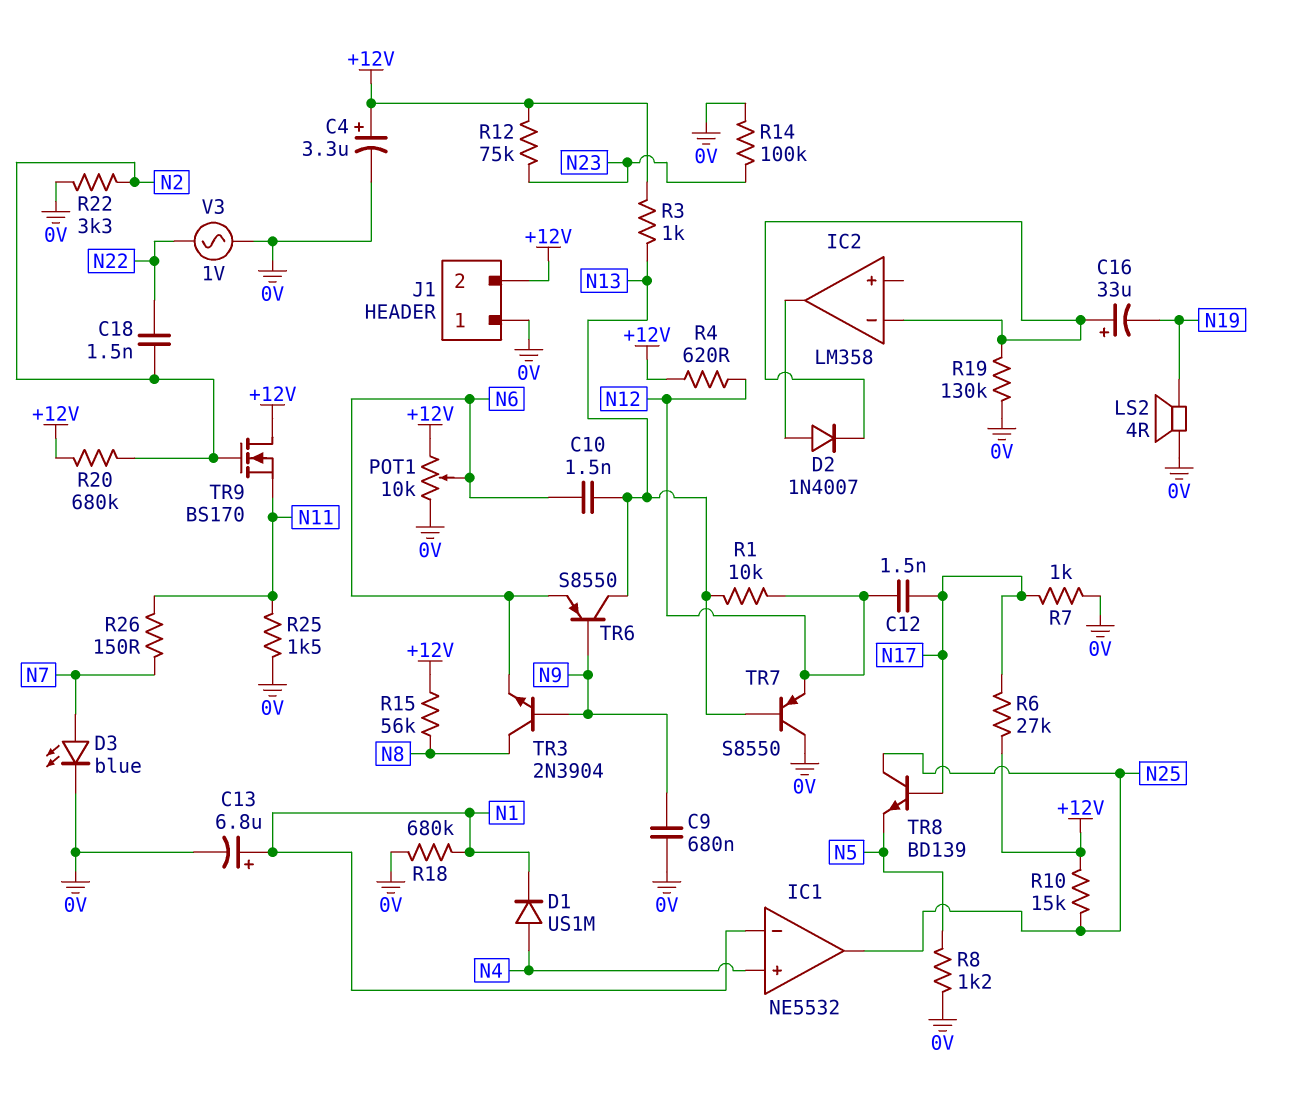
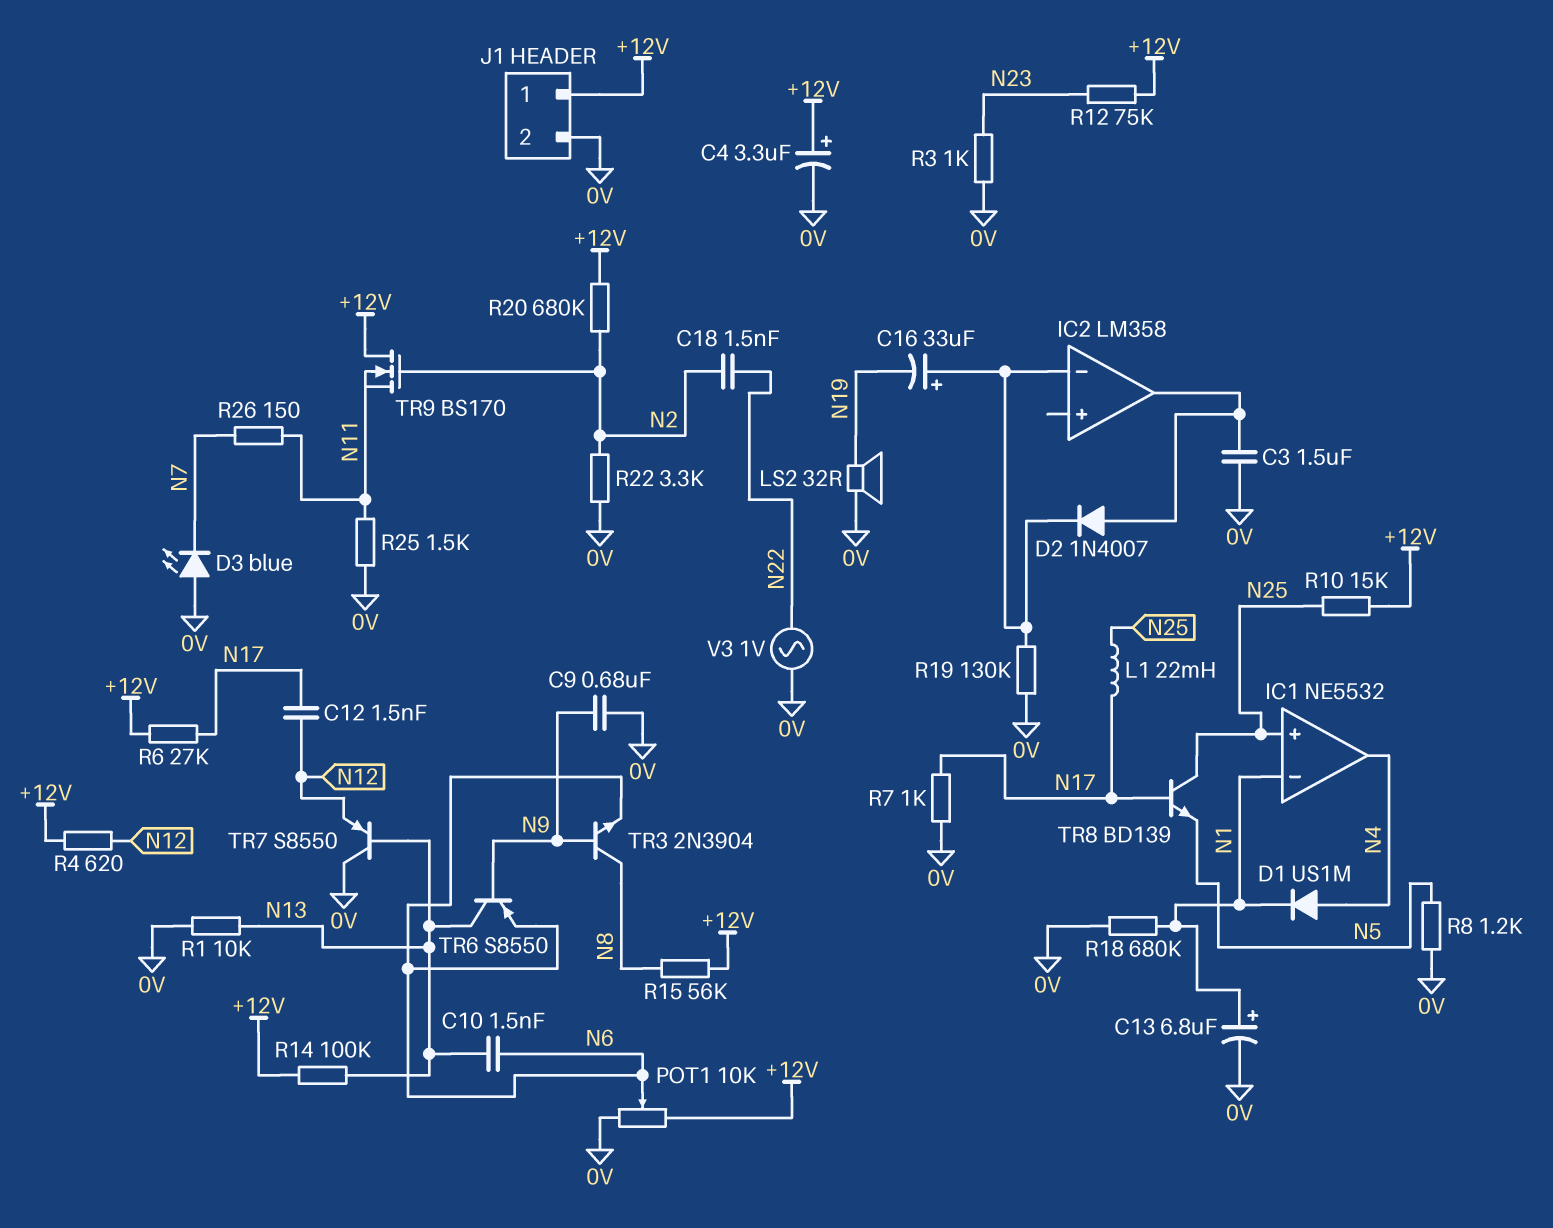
C3: none -> 1.5uF (0V, IC2/out)
D3: LED blue (A N7, K 0V) -> LED blue (A 0V, K N7)
IC1 pin in+: N4 -> N25
IC1 pin out: N25 -> N4
J1 pin 1: 0V -> +12V
J1 pin 2: +12V -> 0V
L1: none -> 22mH (N17, N25)
LS2: speaker 4R (0V, N19) -> speaker 32R (0V, N19)
R1: 10k (N12, N13) -> 10k (0V, N13)
R3: 1k (+12V, N13) -> 1k (0V, N23)
R14: 100k (0V, N23) -> 100k (+12V, N13)

